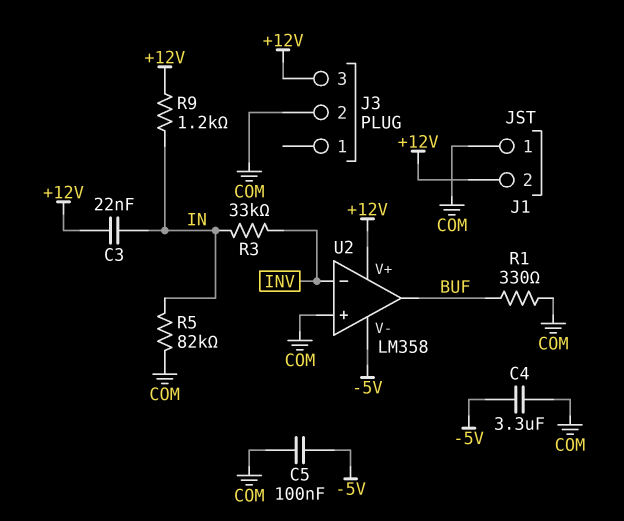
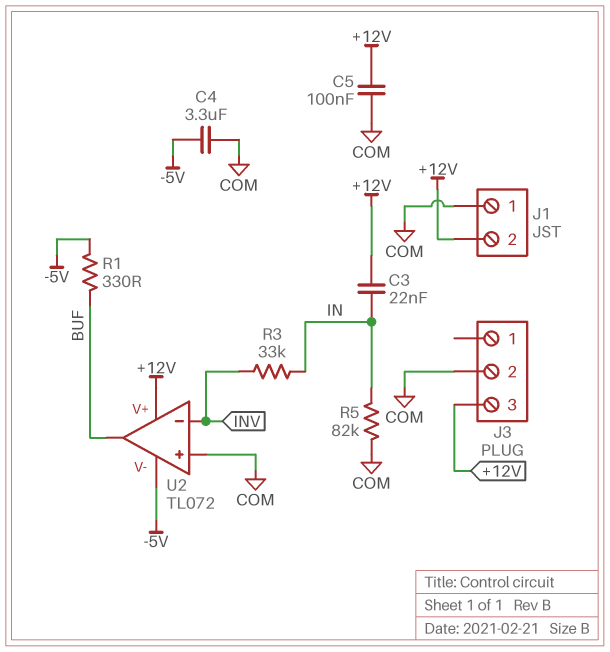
C5: 100nF (-5V, COM) -> 100nF (+12V, COM)
R1: 330 (BUF, COM) -> 330 (-5V, BUF)
R9: 1.2k (+12V, IN) -> none
U2: LM358 -> TL072

